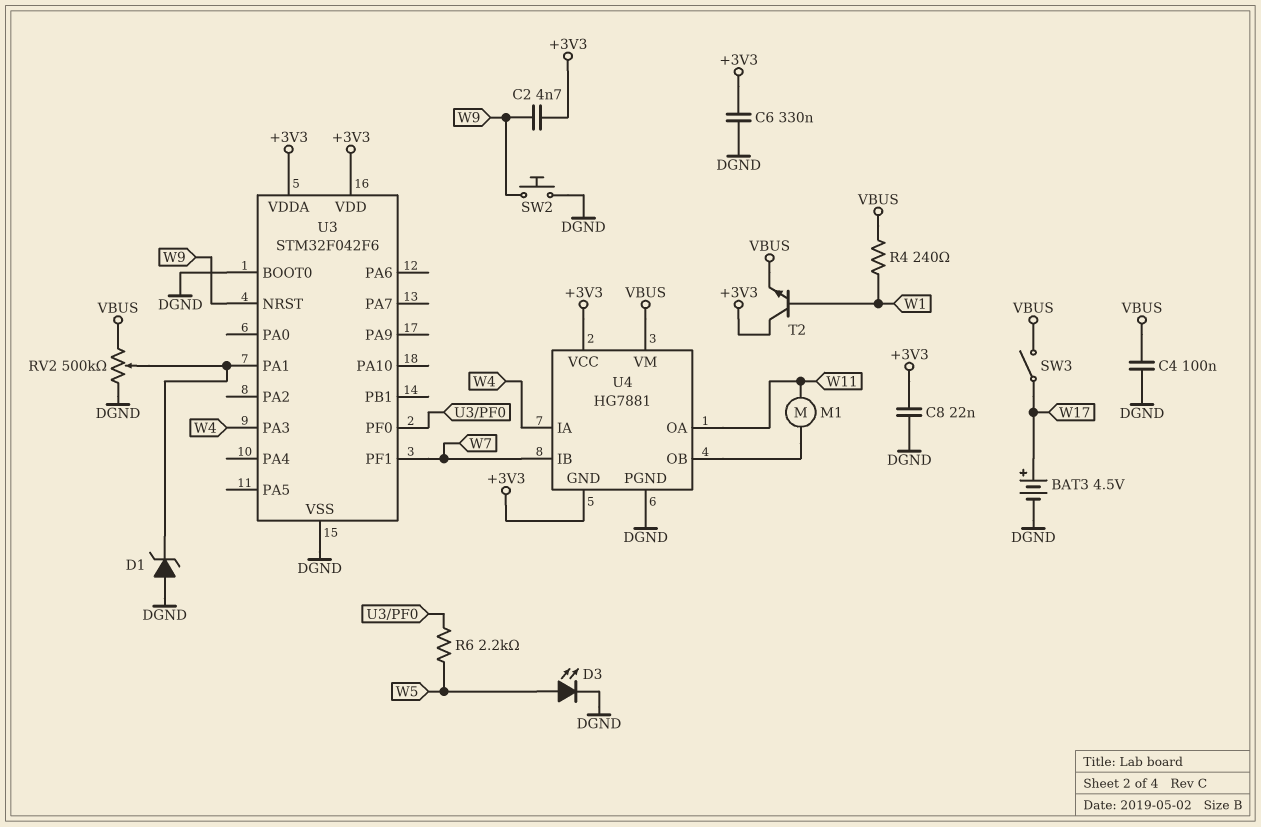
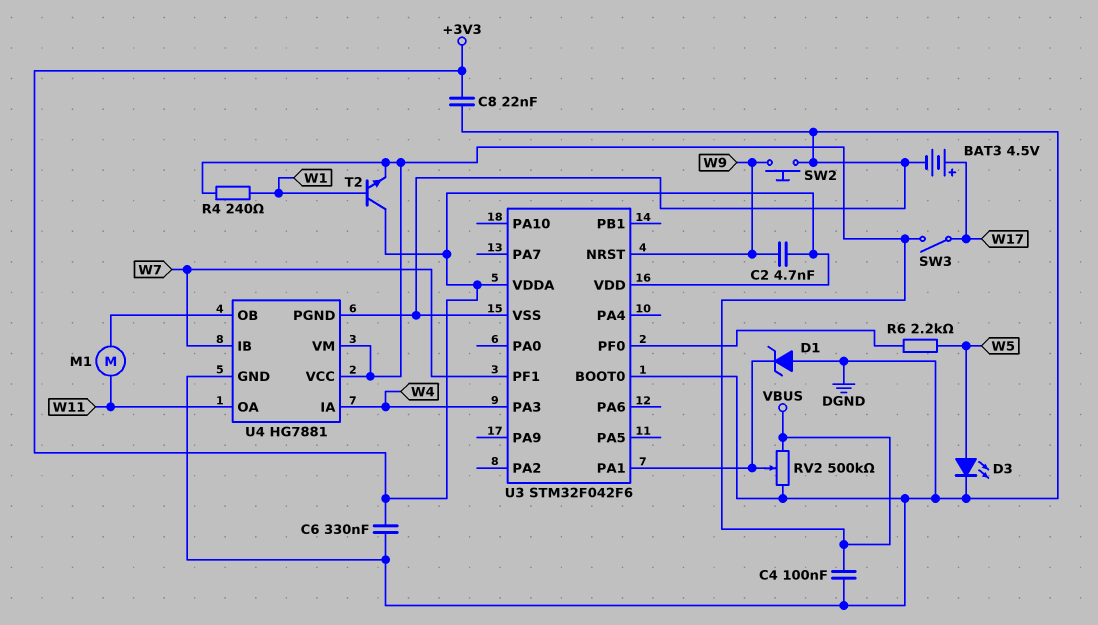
U4 pin GND: +3V3 -> DGND
U4 pin VCC: +3V3 -> VBUS

